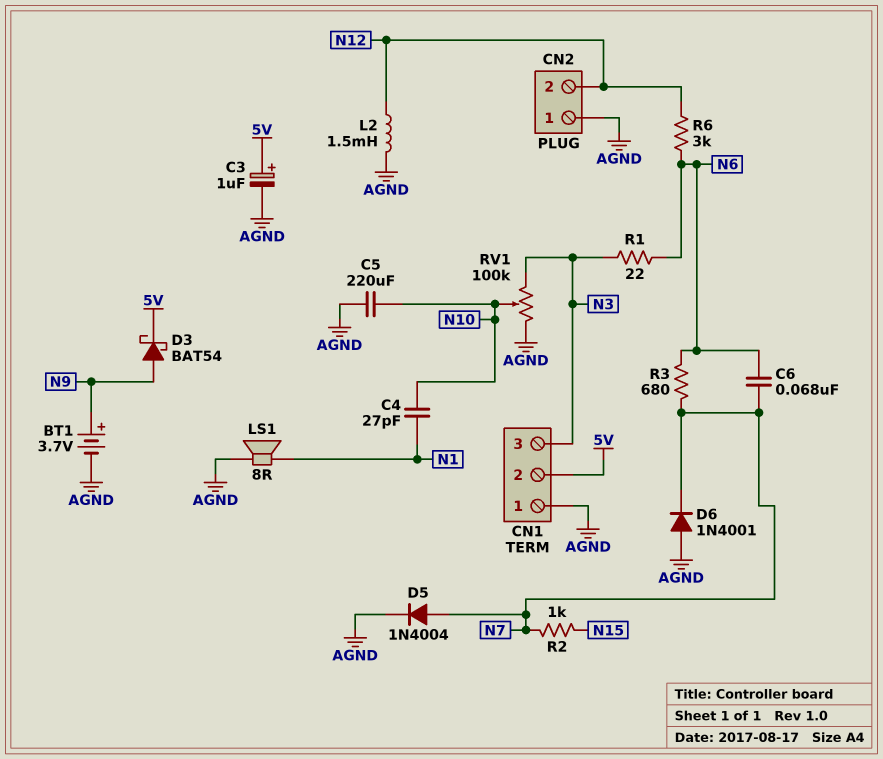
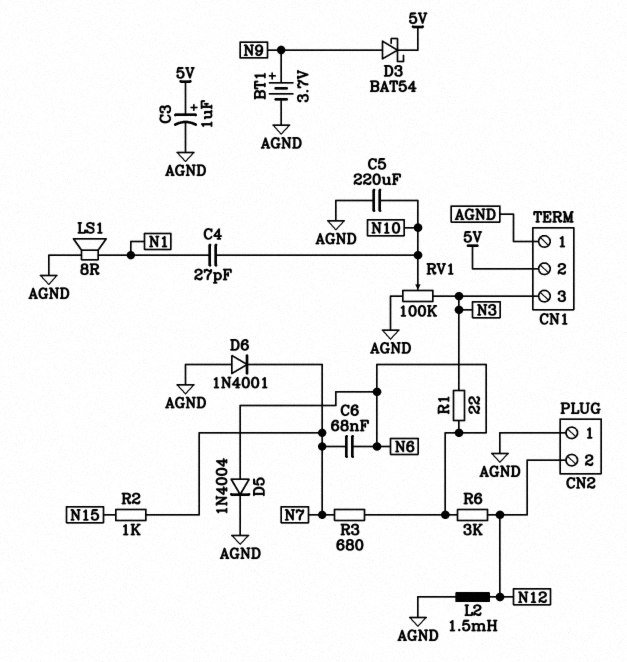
D5: diode 1N4004 (A N7, K AGND) -> diode 1N4004 (A N6, K AGND)

